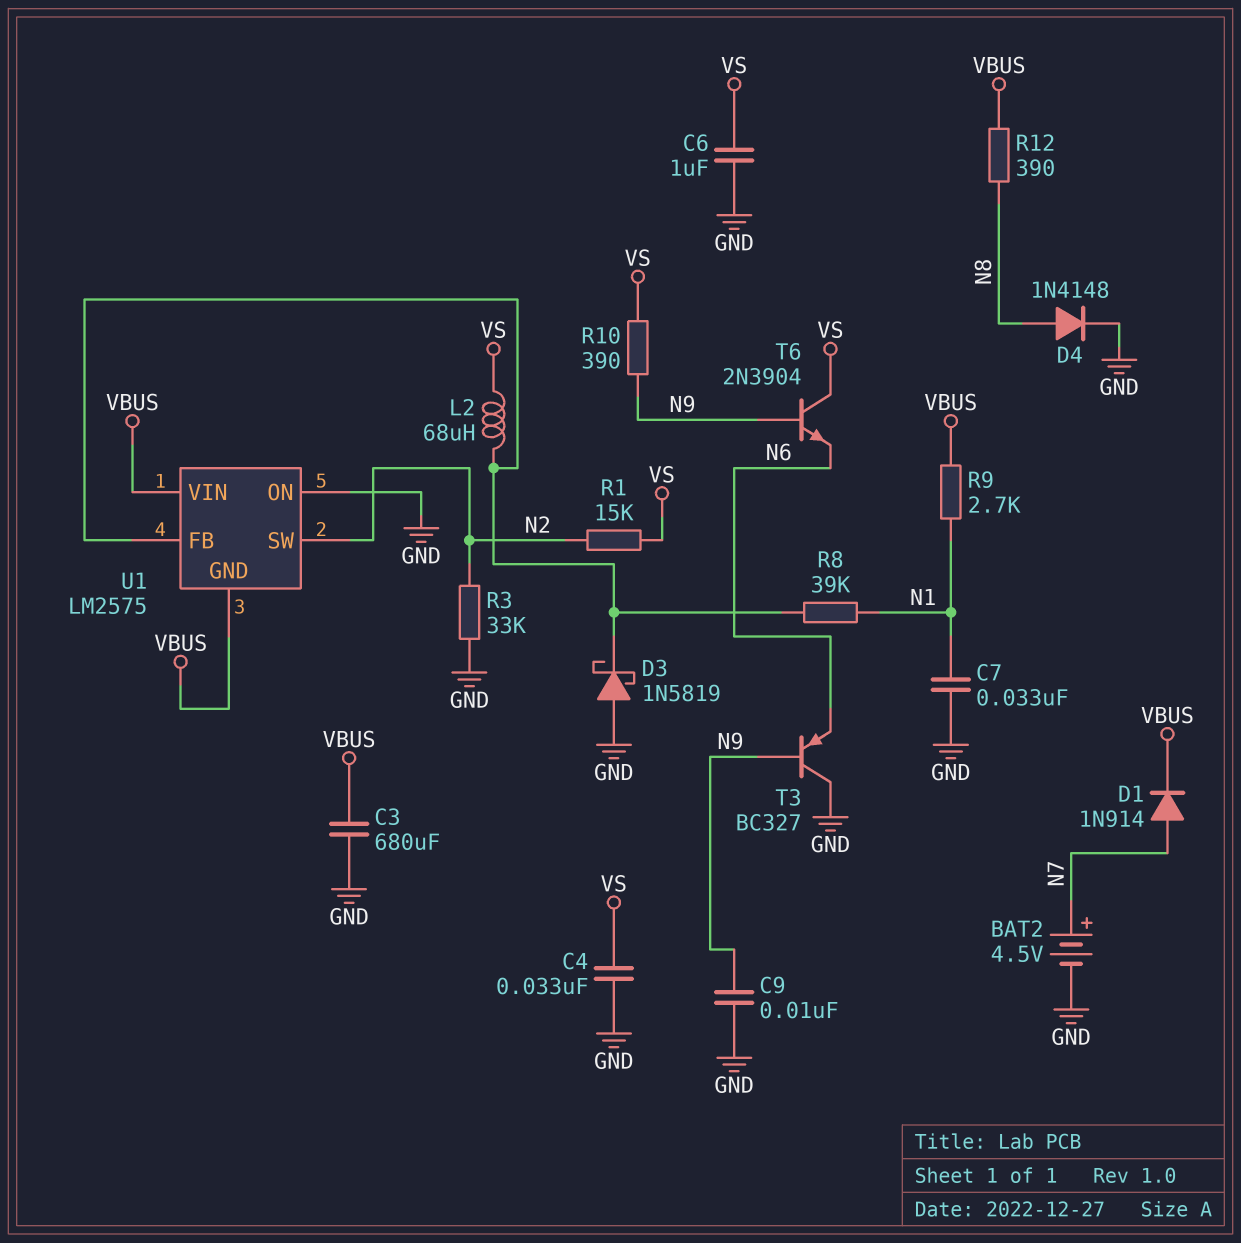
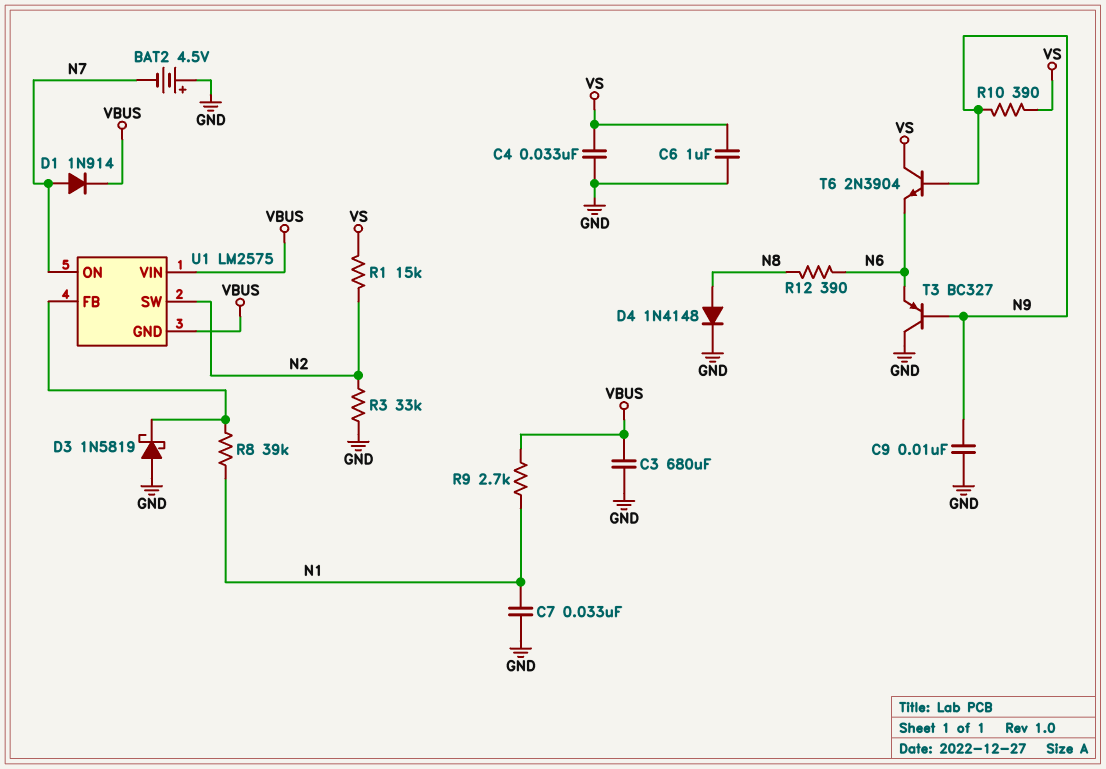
BAT2: 4.5V (plus N7, minus GND) -> 4.5V (plus GND, minus N7)
L2: 68uH (U1/FB, VS) -> none
R12: 390 (N8, VBUS) -> 390 (N6, N8)
U1 pin ON: GND -> N7

